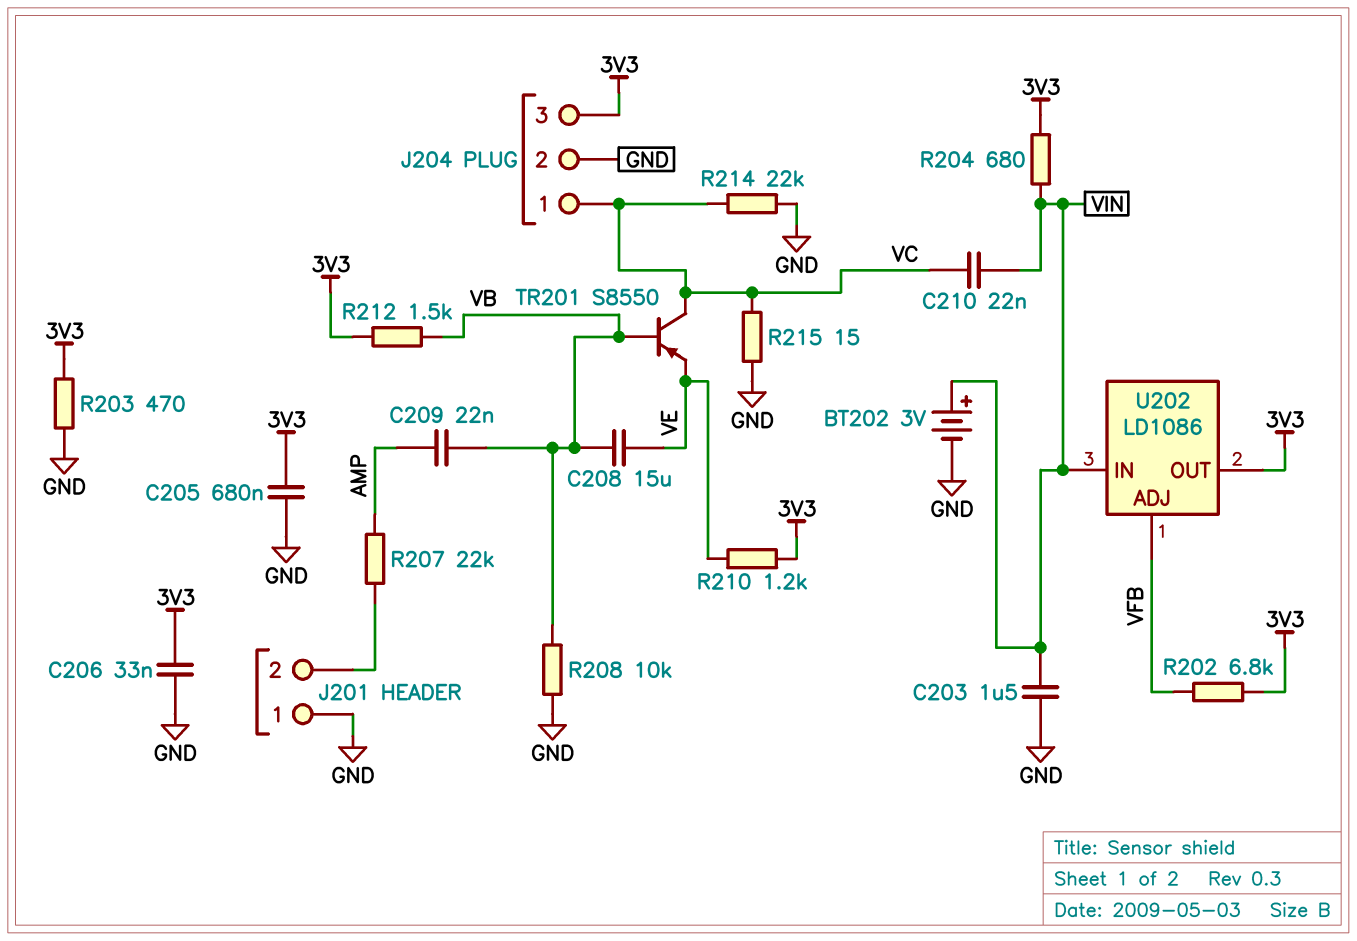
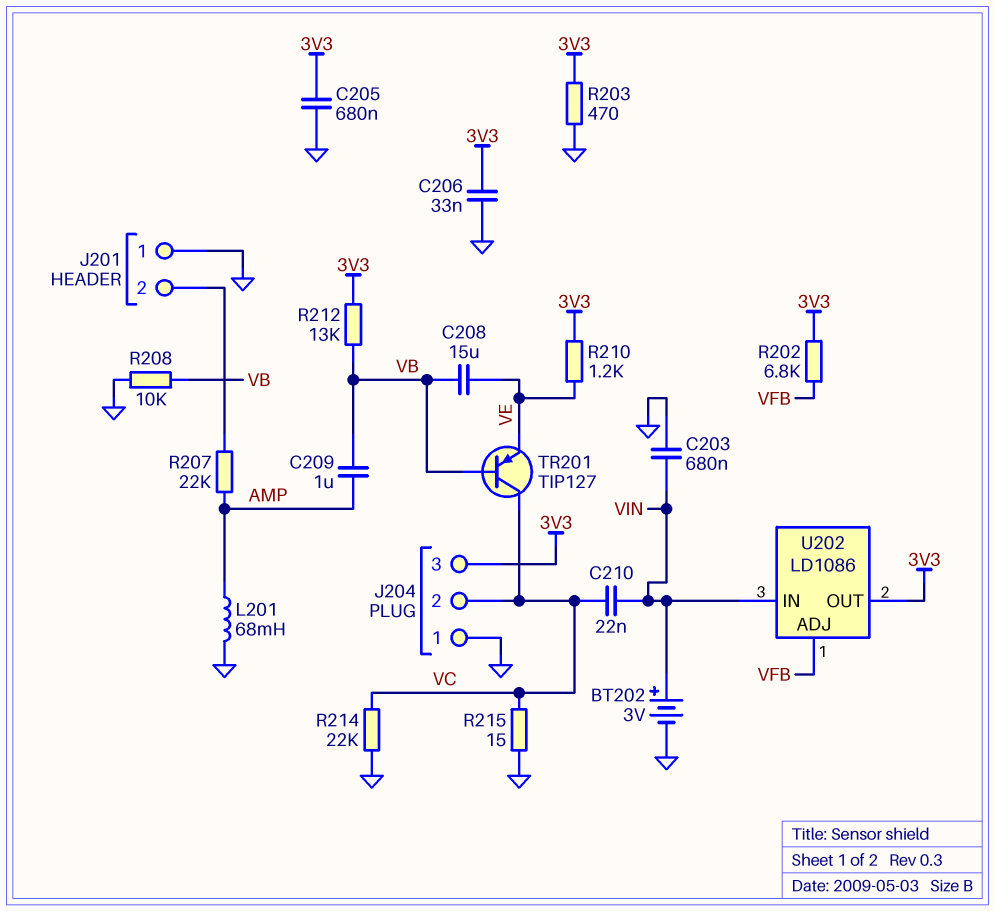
C203: 1.5uF (GND, VIN) -> 680nF (GND, VIN)
C209: 22nF (AMP, VB) -> 1uF (AMP, VB)
J204 pin 1: VC -> GND
J204 pin 2: GND -> VC
L201: none -> 68mH (AMP, GND)
R204: 680 (3V3, VIN) -> none
R212: 1.5k (3V3, VB) -> 13k (3V3, VB)
TR201: PNP S8550 (B VB, C VC, E VE) -> PNP TIP127 (B VB, C VC, E VE)

